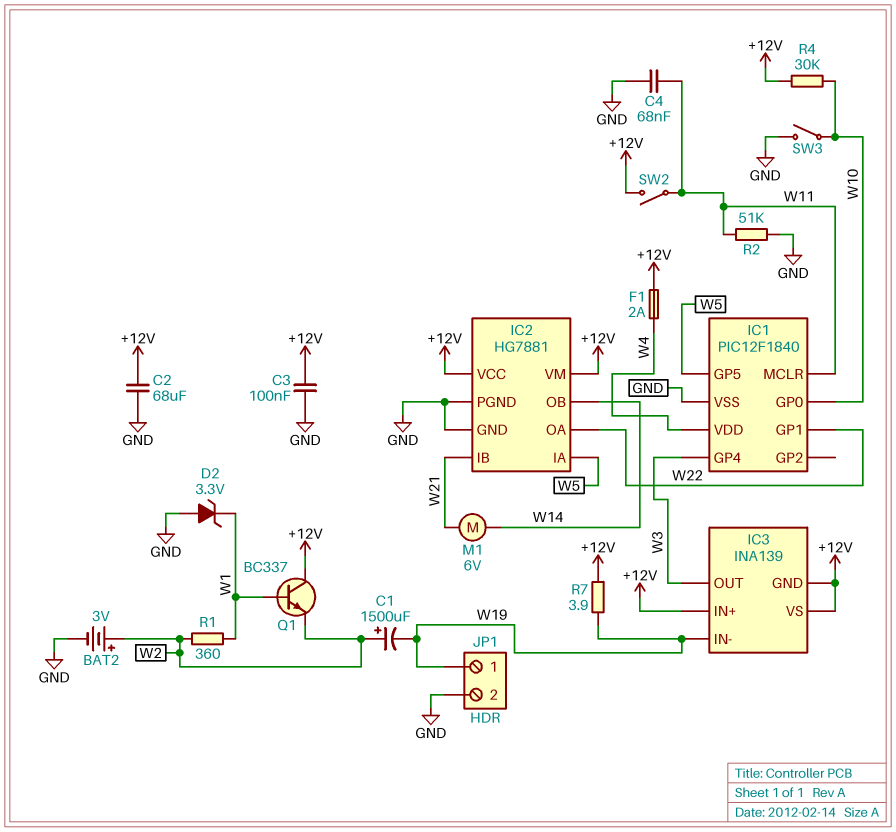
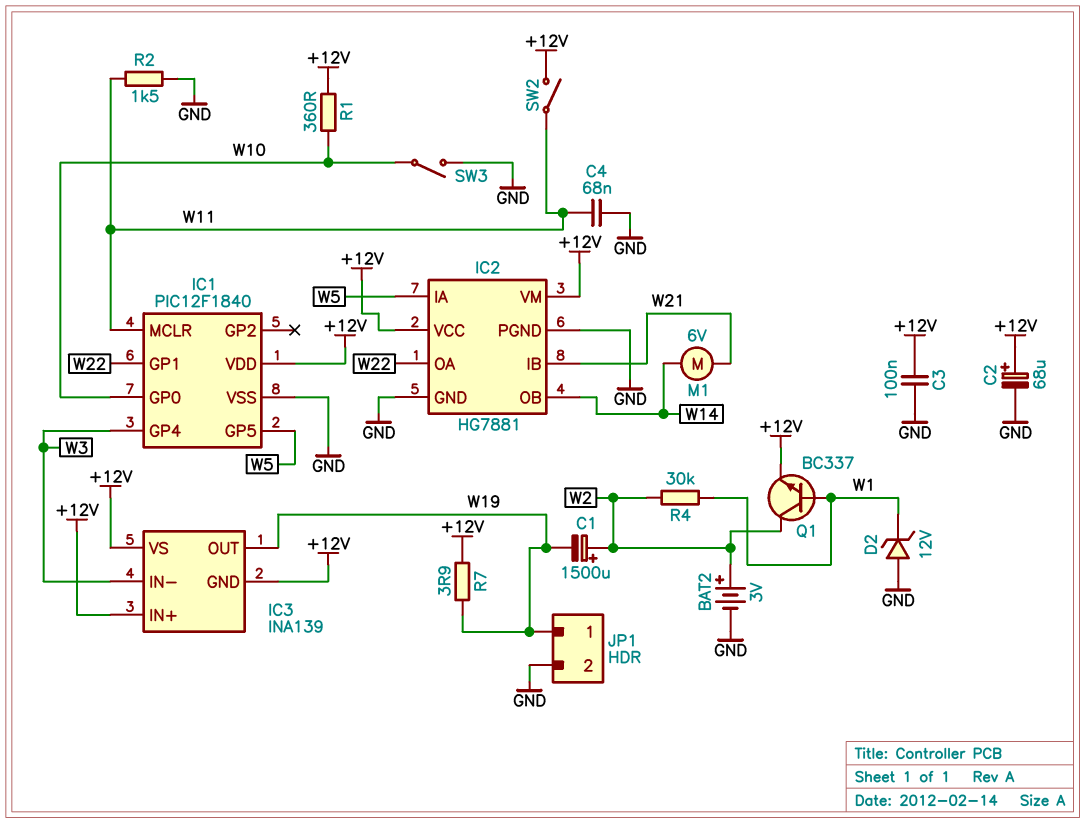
C2: 68uF (+12V, GND) -> 68uF (plus +12V, minus GND)
D2: zener 3.3V (A GND, K W1) -> zener 12V (A GND, K W1)
F1: 2A (+12V, W4) -> none
IC1 pin VDD: W4 -> +12V
IC3 pin IN-: W19 -> W3
IC3 pin OUT: W3 -> W19
Q1: NPN BC337 (B W1, C +12V, E W2) -> NPN BC337 (B W1, C W2, E +12V)
R1: 360 (W1, W2) -> 360 (+12V, W10)
R2: 51k (GND, W11) -> 1.5k (GND, W11)
R4: 30k (+12V, W10) -> 30k (W1, W2)

